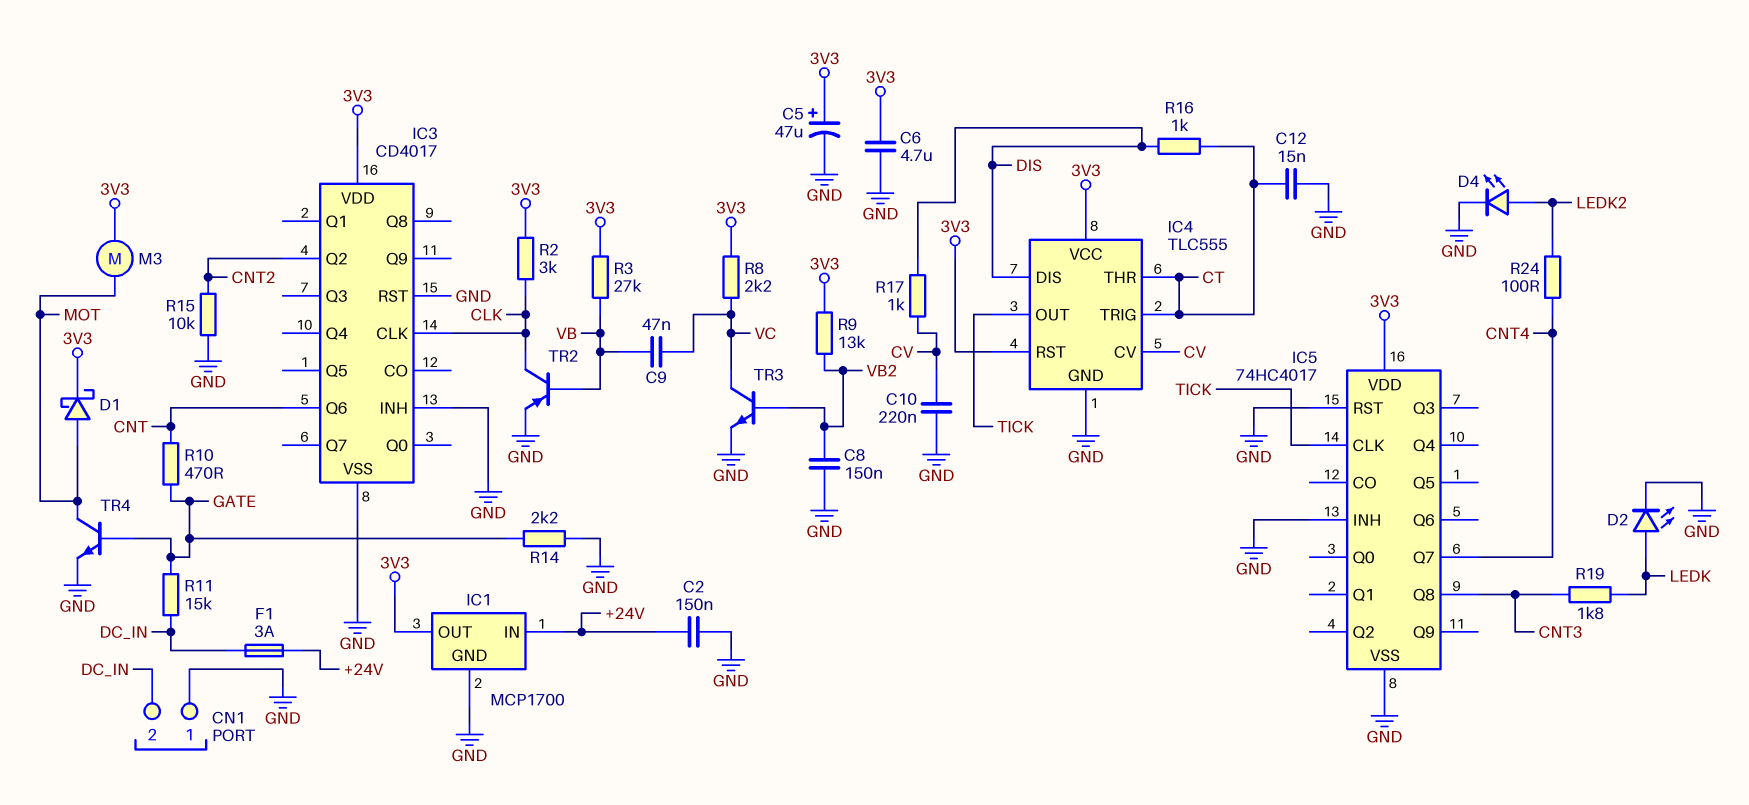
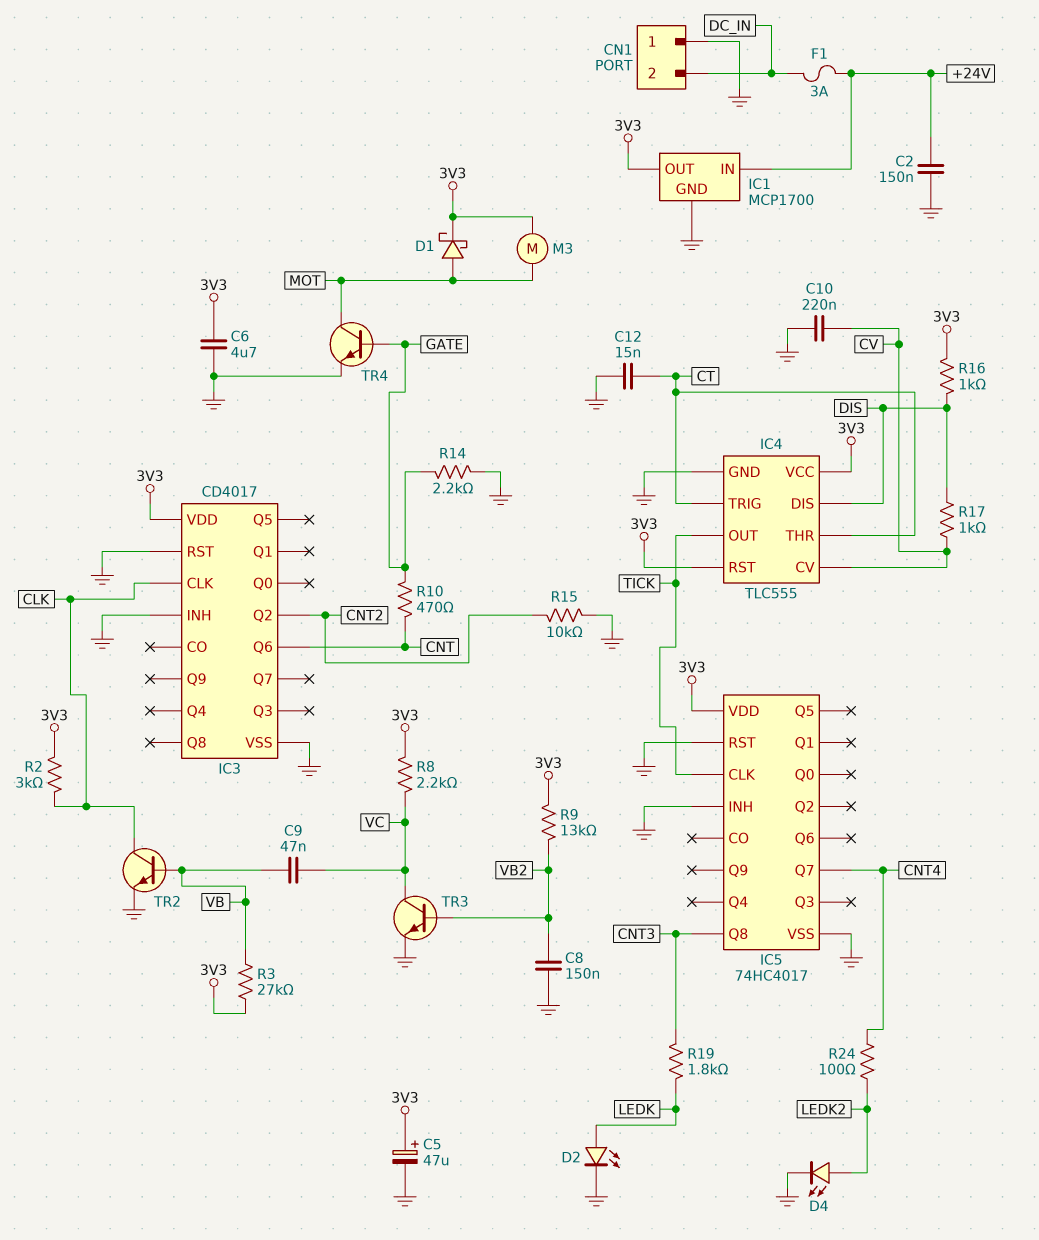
R11: 15k (DC_IN, GATE) -> none
R16: 1k (CT, DIS) -> 1k (3V3, DIS)
TR2: PNP (B VB, C CLK, E GND) -> NPN (B VB, C CLK, E GND)

